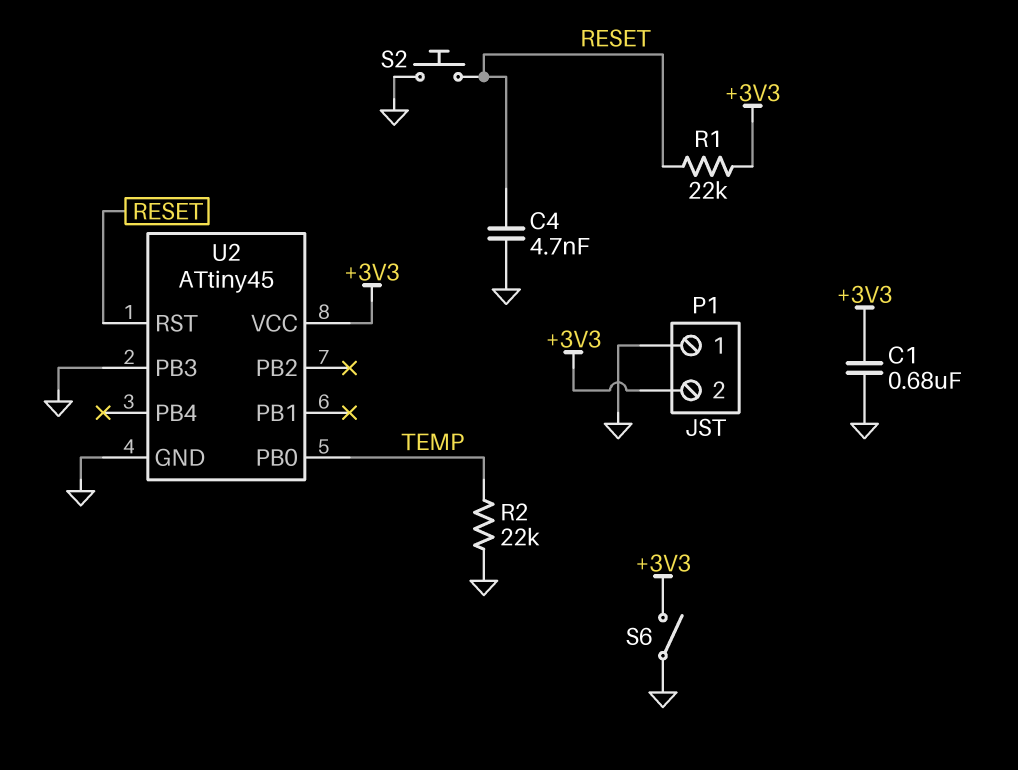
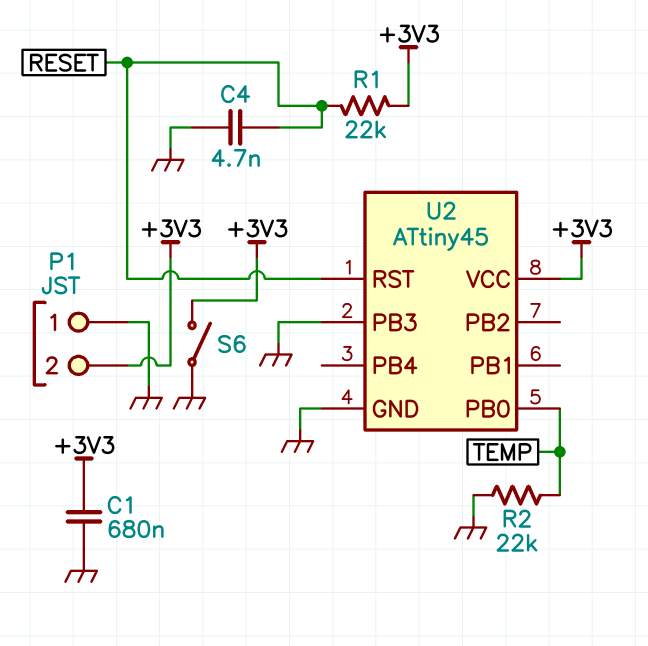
S2: button (GND, RESET) -> none

